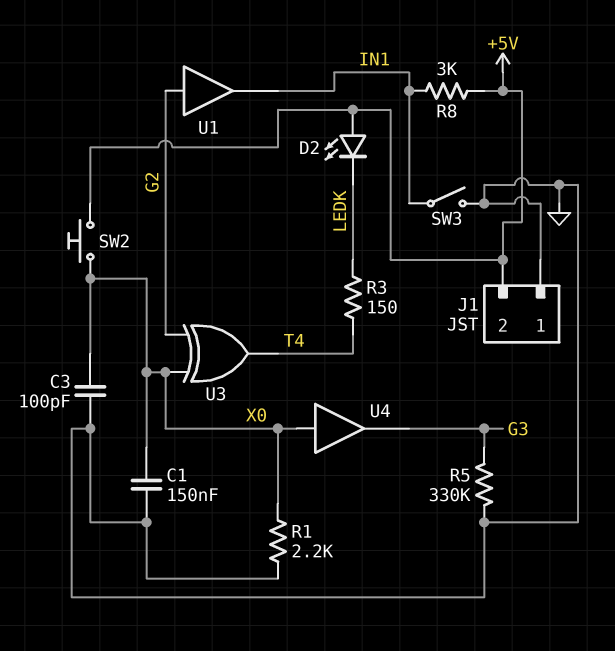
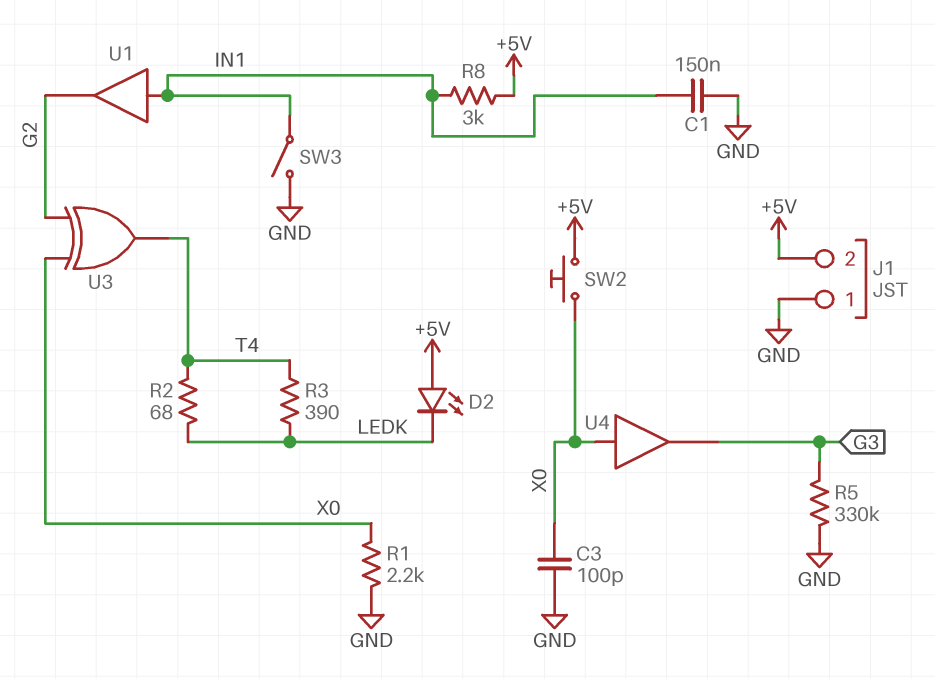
C1: 150nF (GND, X0) -> 150nF (GND, IN1)
R2: none -> 68 (LEDK, T4)
R3: 150 (LEDK, T4) -> 390 (LEDK, T4)
U1: buffer (in G2, out IN1) -> buffer (in IN1, out G2)

